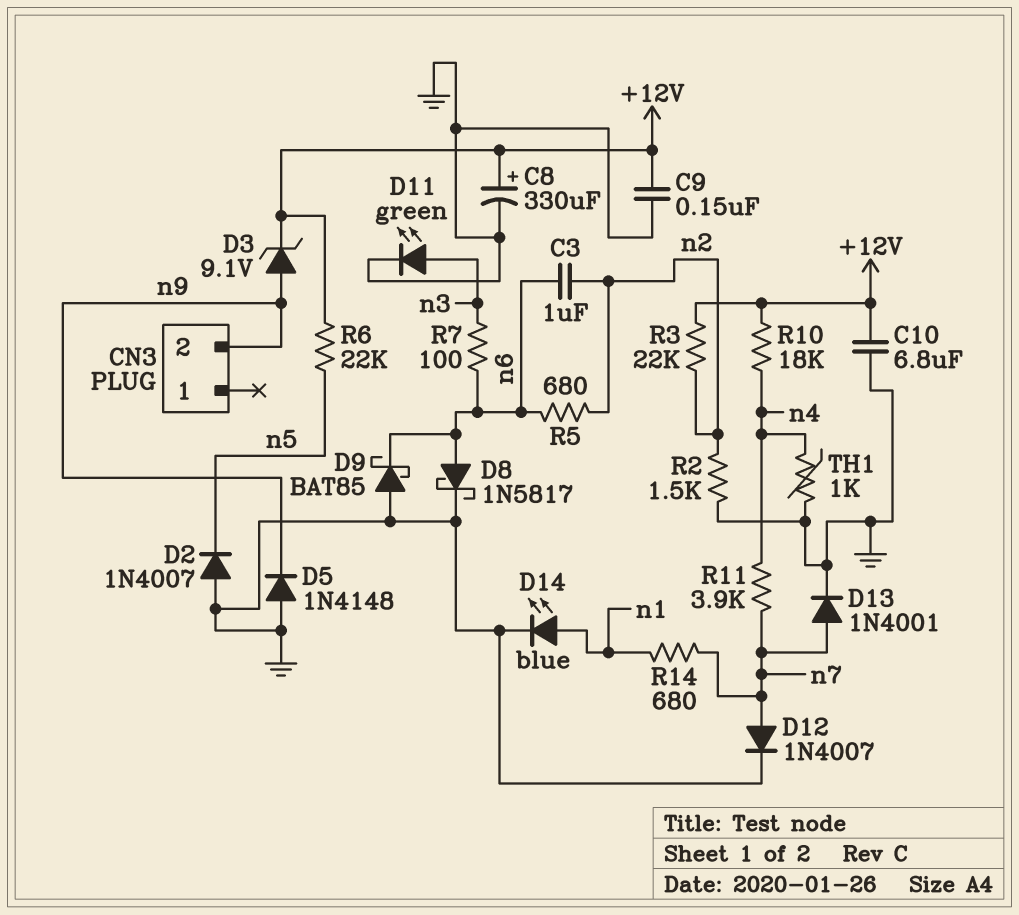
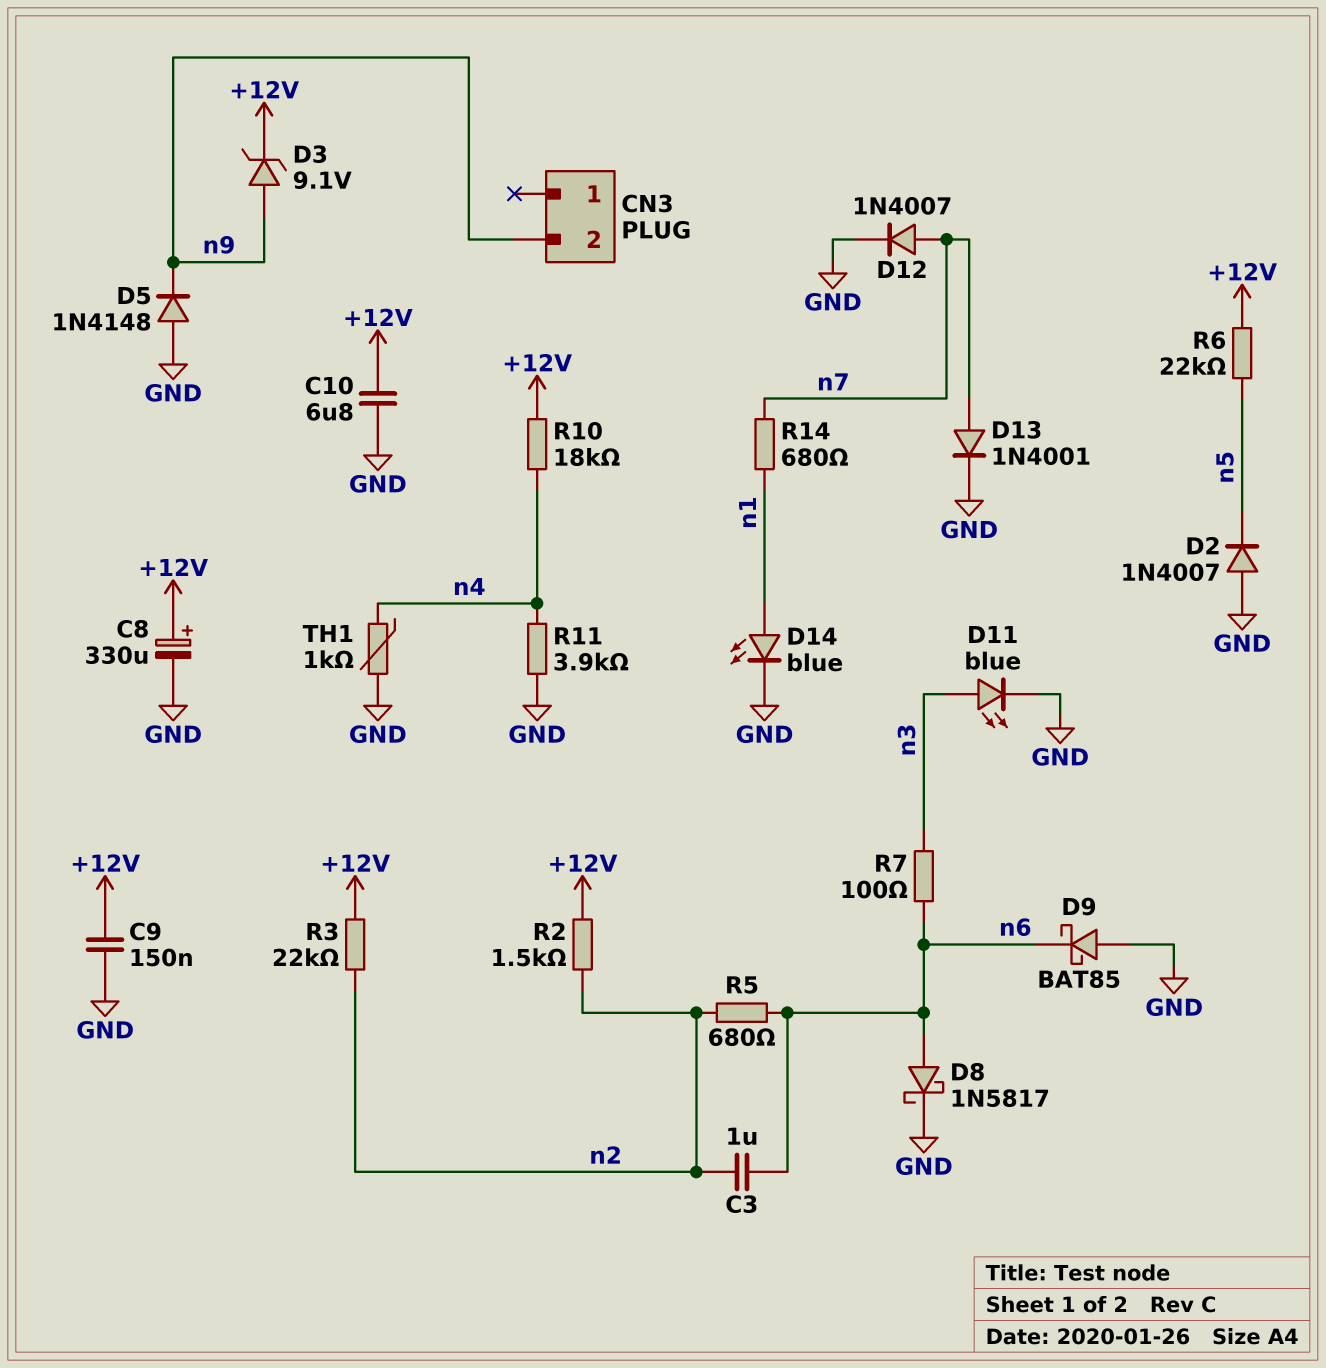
D11: LED green (A n3, K GND) -> LED blue (A n3, K GND)
R2: 1.5k (GND, n2) -> 1.5k (+12V, n2)
R11: 3.9k (n4, n7) -> 3.9k (GND, n4)

